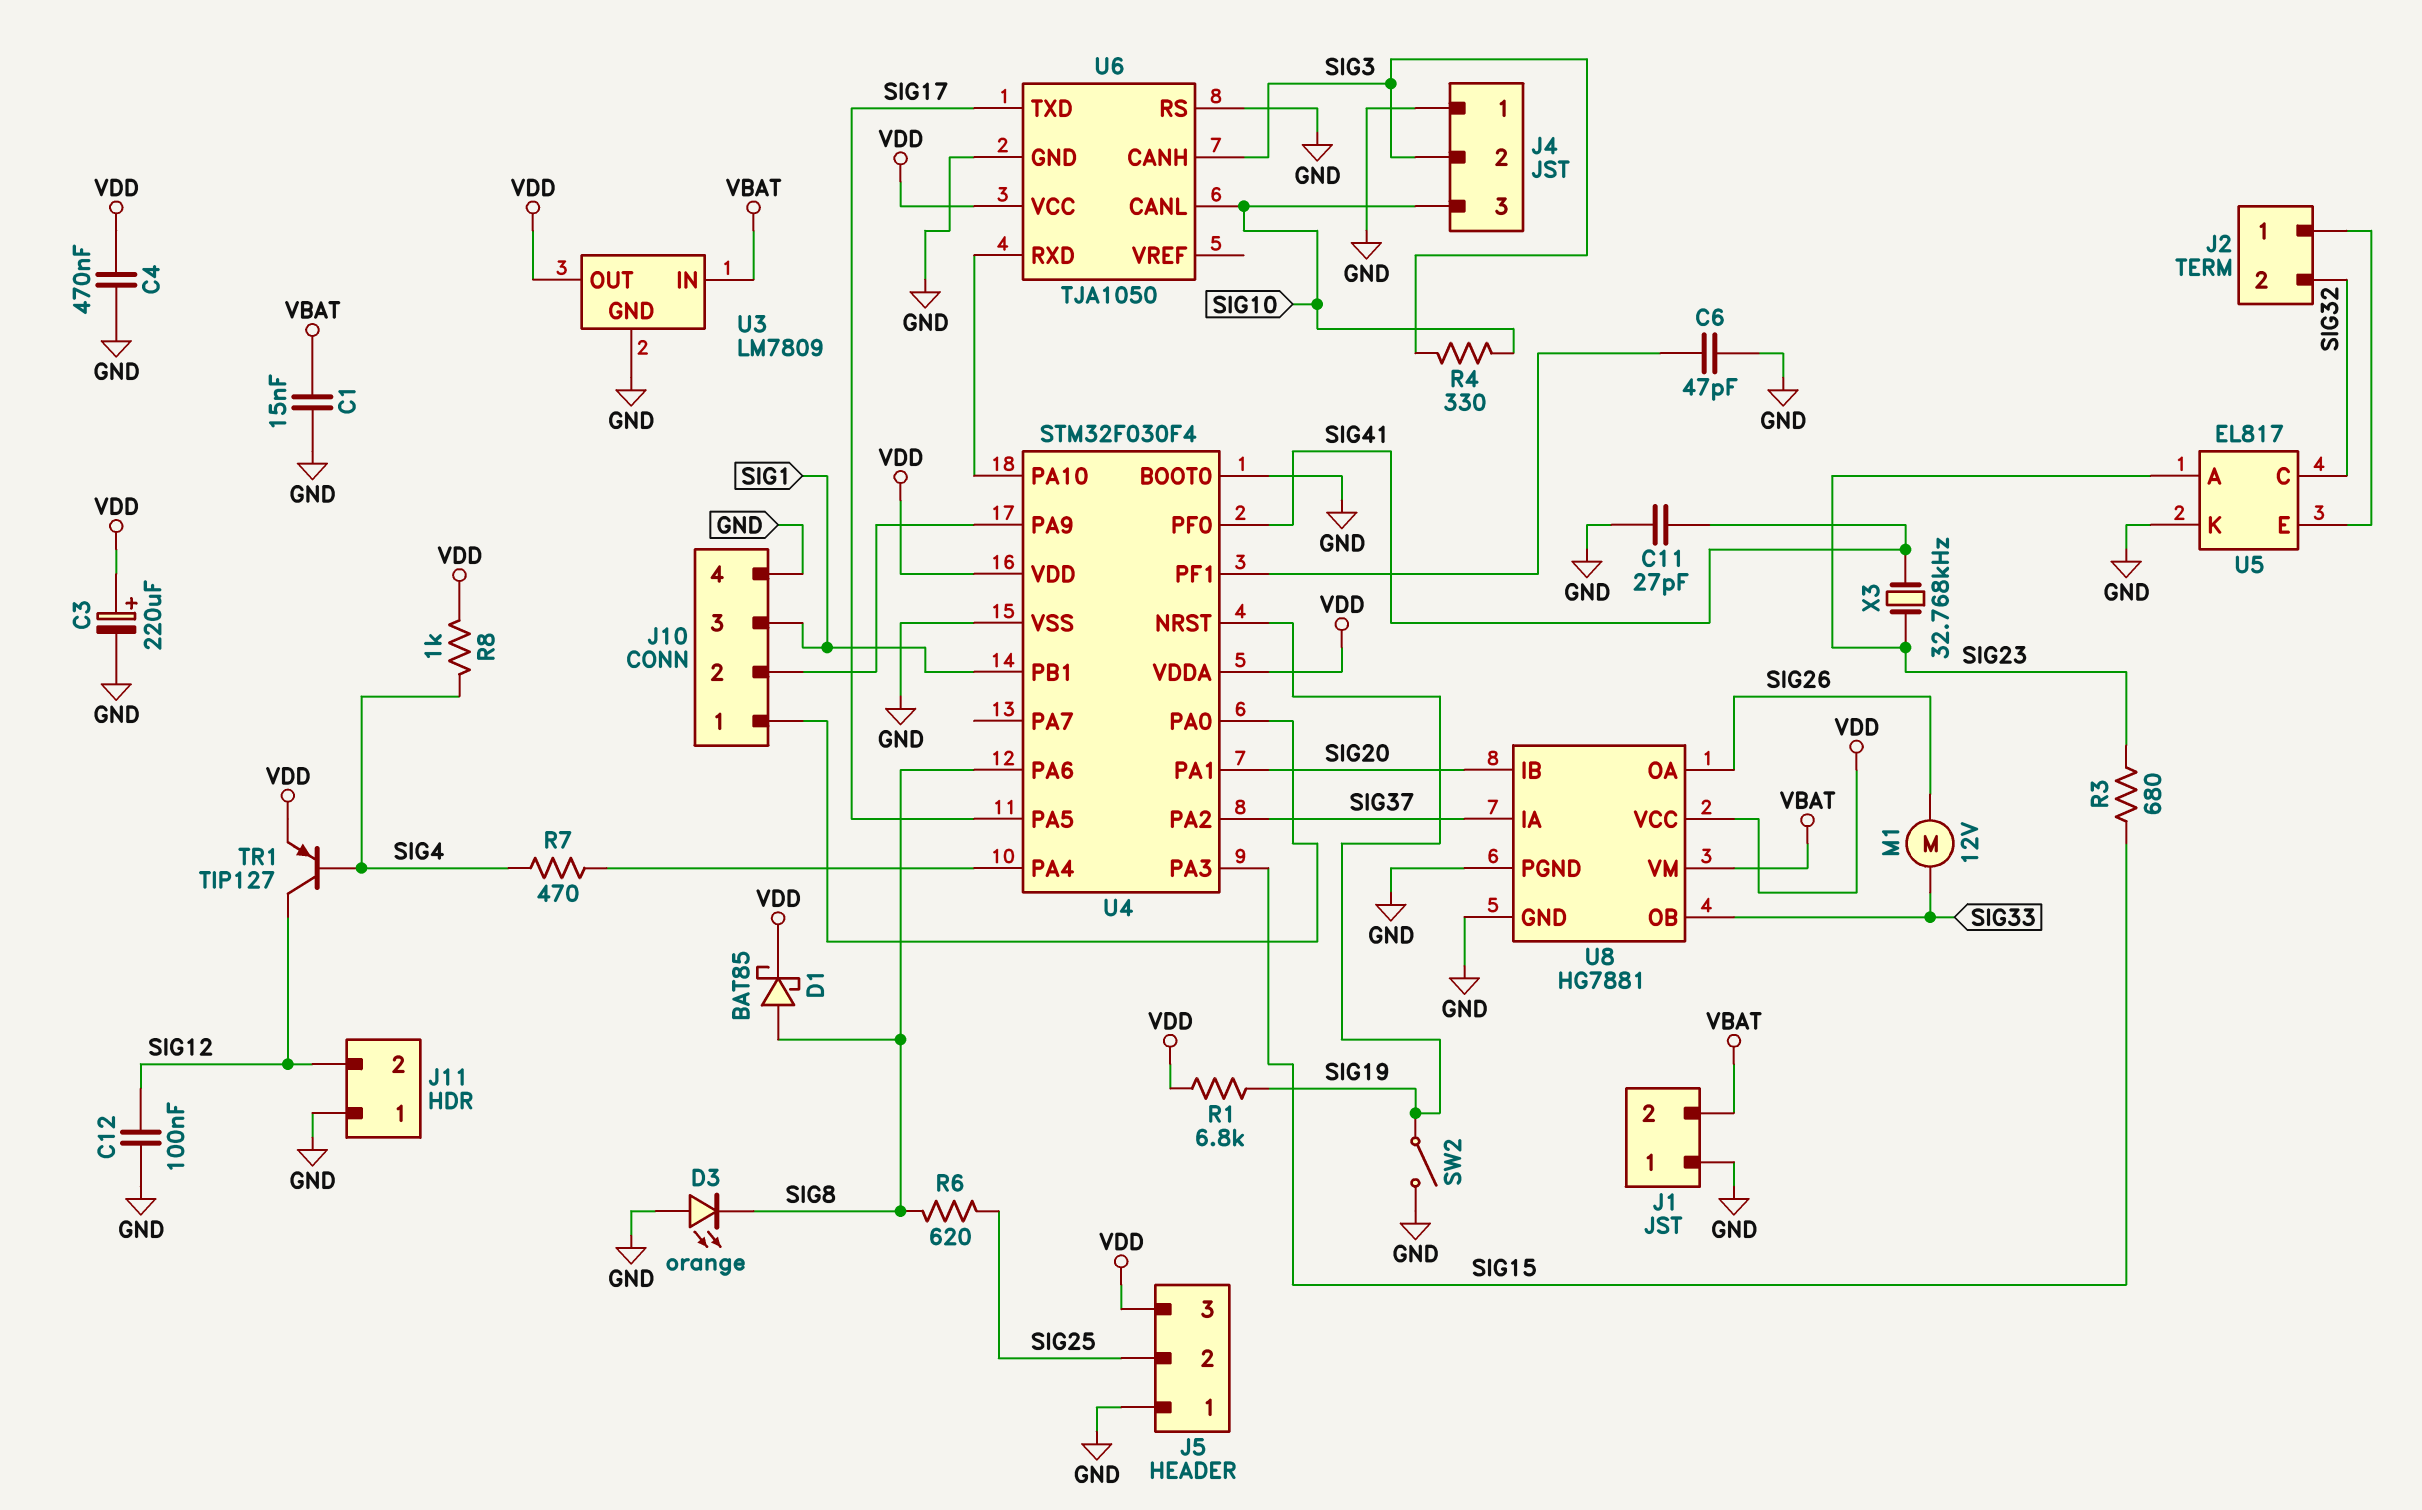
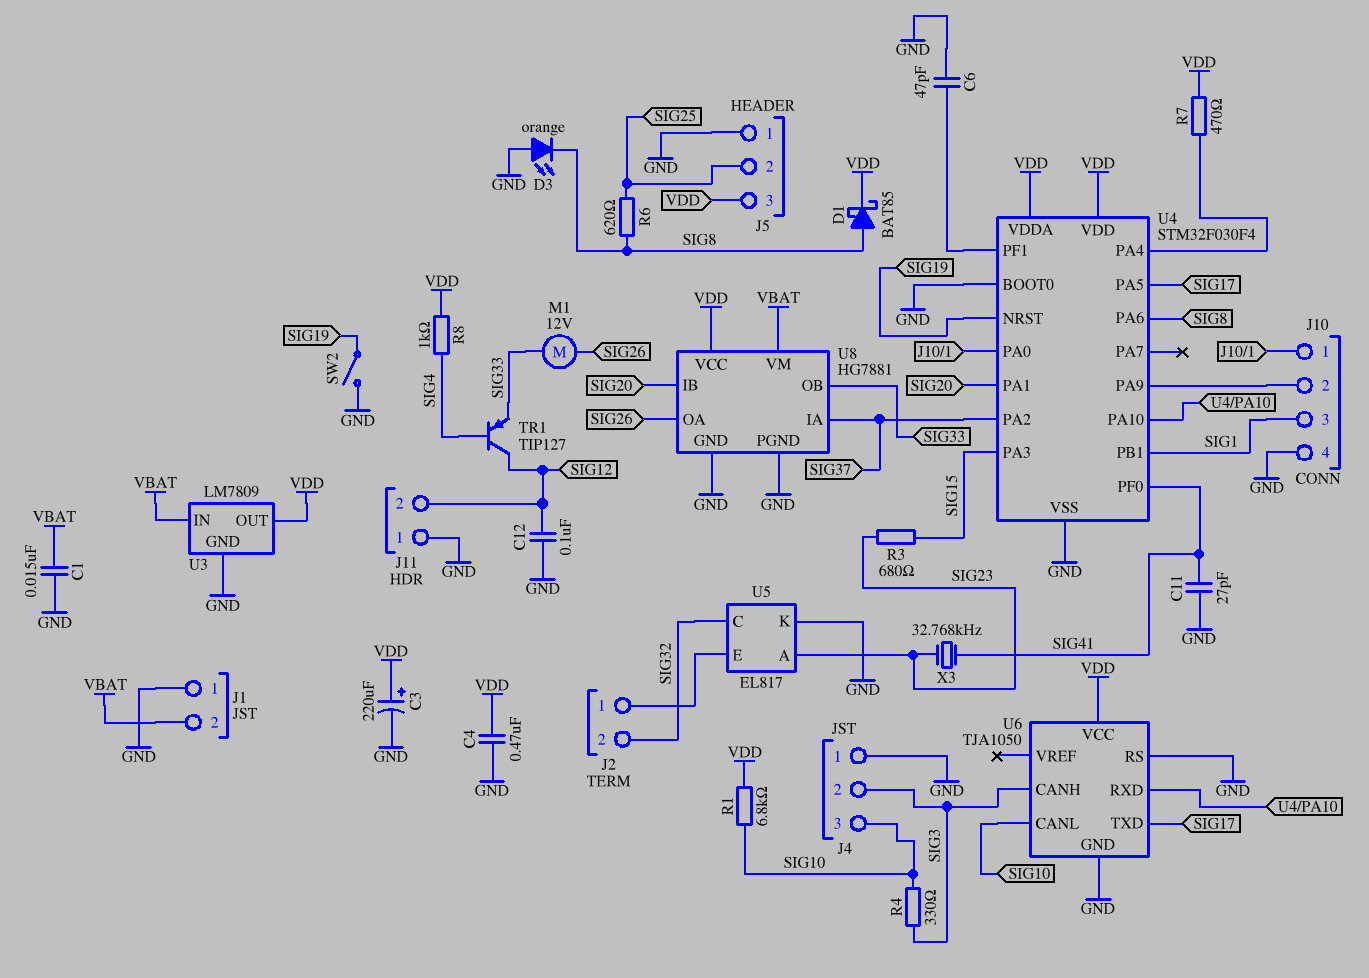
R1: 6.8k (SIG19, VDD) -> 6.8k (SIG10, VDD)
R7: 470 (SIG4, U4/PA4) -> 470 (U4/PA4, VDD)
TR1: PNP TIP127 (B SIG4, C SIG12, E VDD) -> PNP TIP127 (B SIG4, C SIG12, E SIG33)

